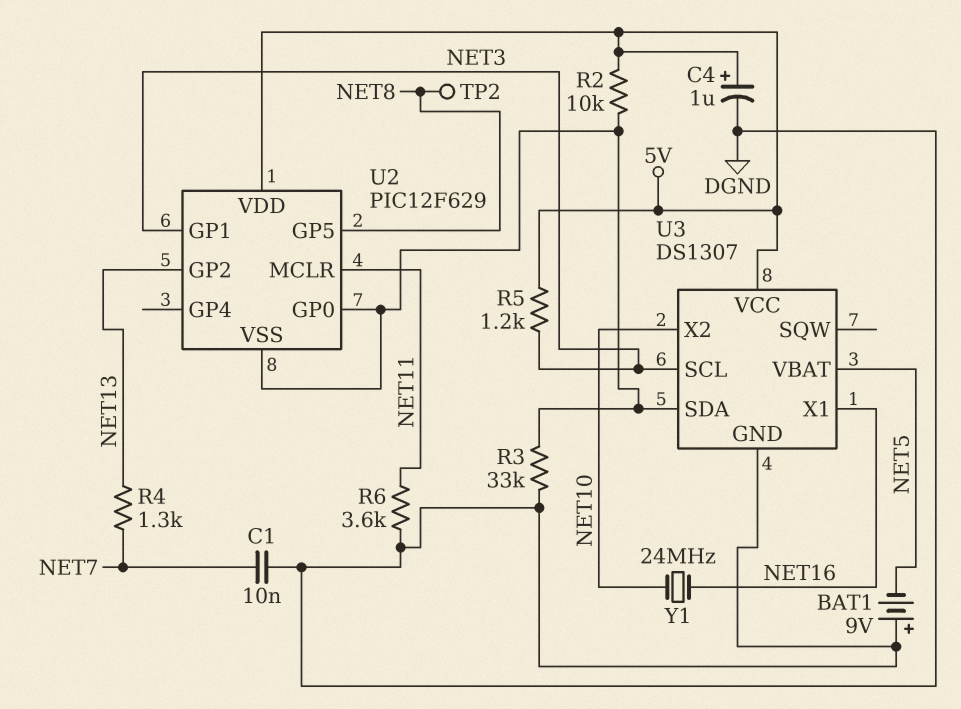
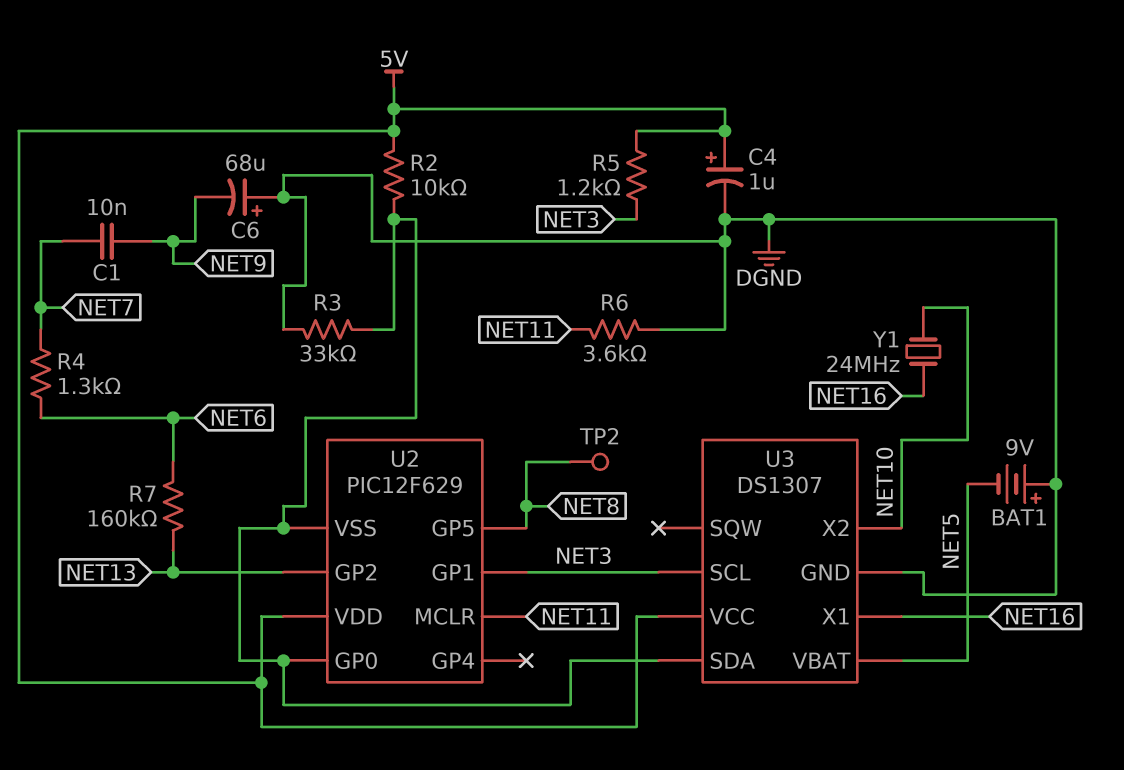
C1: 10nF (DGND, NET7) -> 10nF (NET7, NET9)
C6: none -> 68uF (plus DGND, minus NET9)
R4: 1.3k (NET7, NET13) -> 1.3k (NET6, NET7)
R7: none -> 160k (NET6, NET13)

